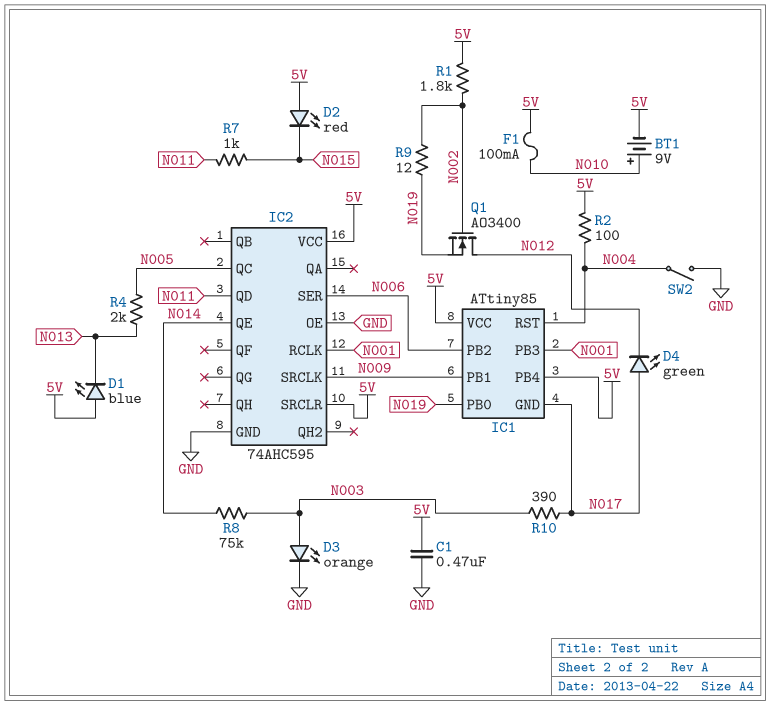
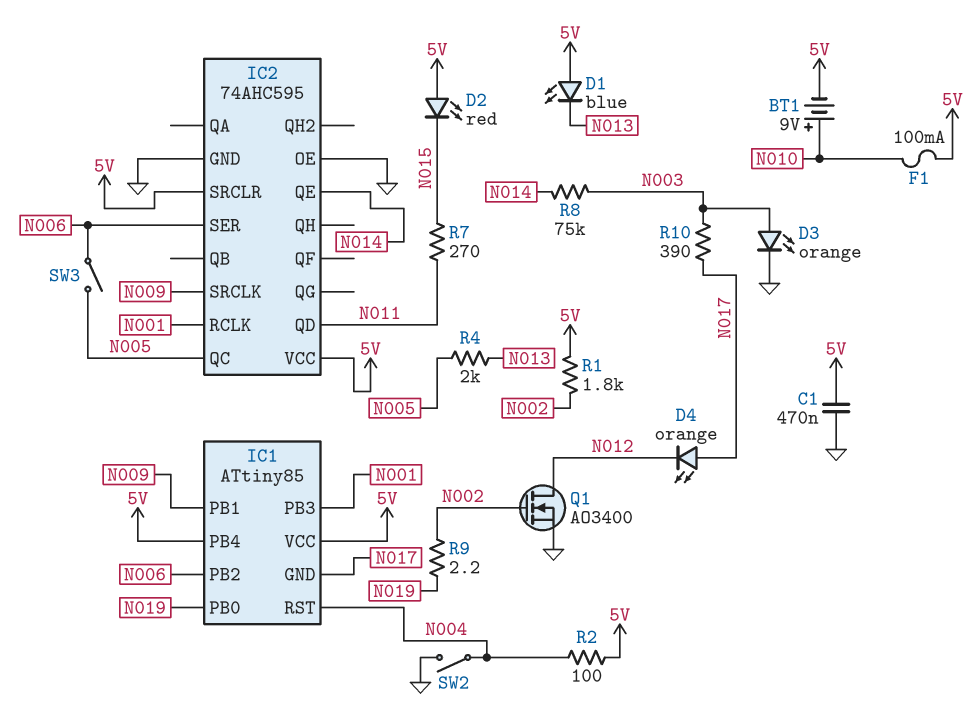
D4: LED green (A N017, K N012) -> LED orange (A N017, K N012)
Q1: NMOS AO3400 (G N002, D N012, S N019) -> NMOS AO3400 (G N002, D N012, S GND)
R7: 1k (N011, N015) -> 270 (N011, N015)
R9: 12 (N002, N019) -> 2.2 (N002, N019)
SW3: none -> switch (N005, N006)

